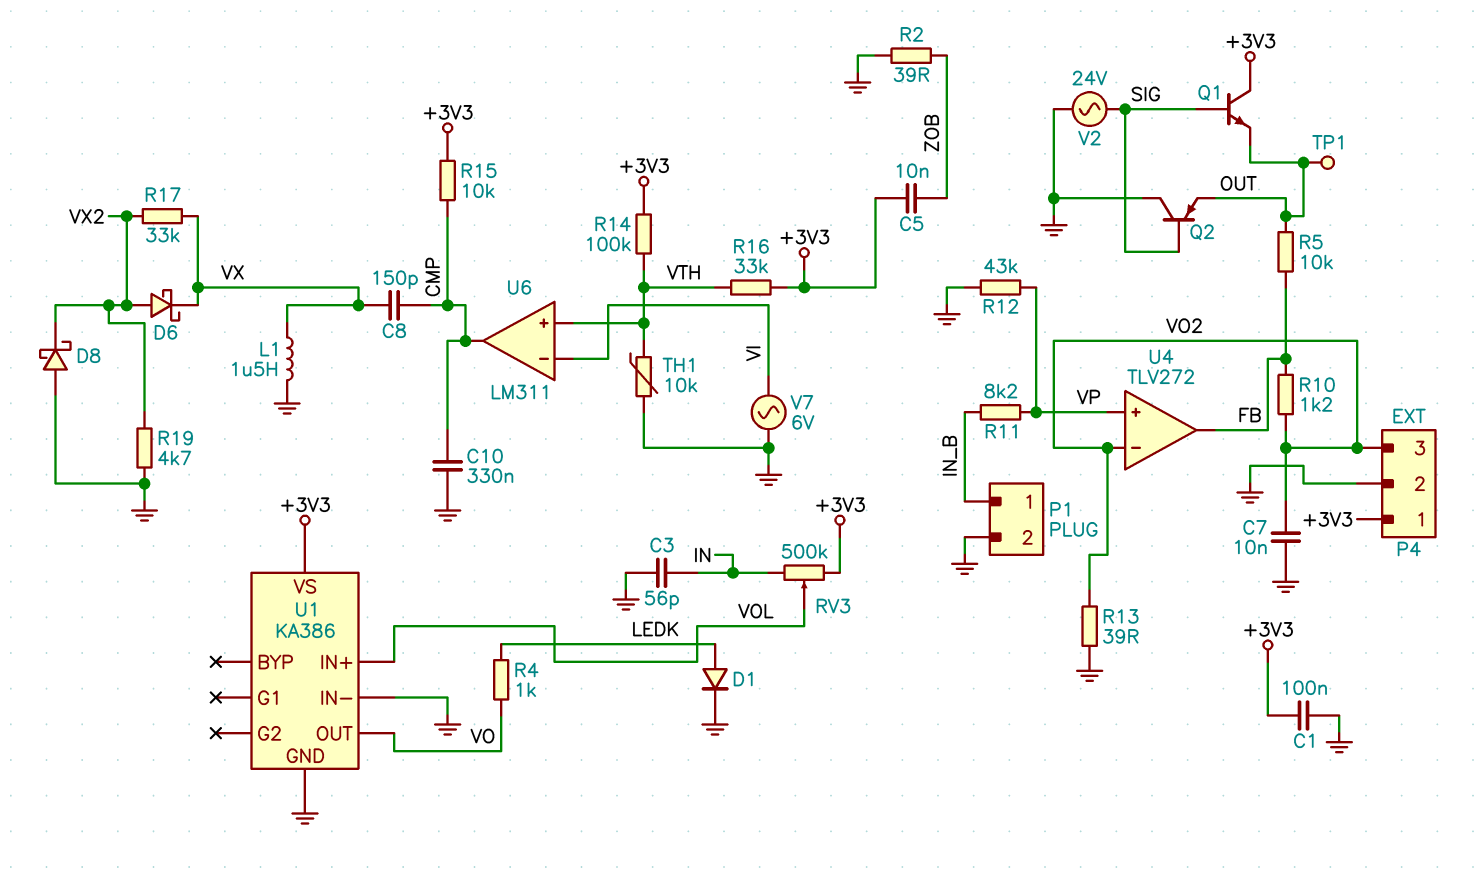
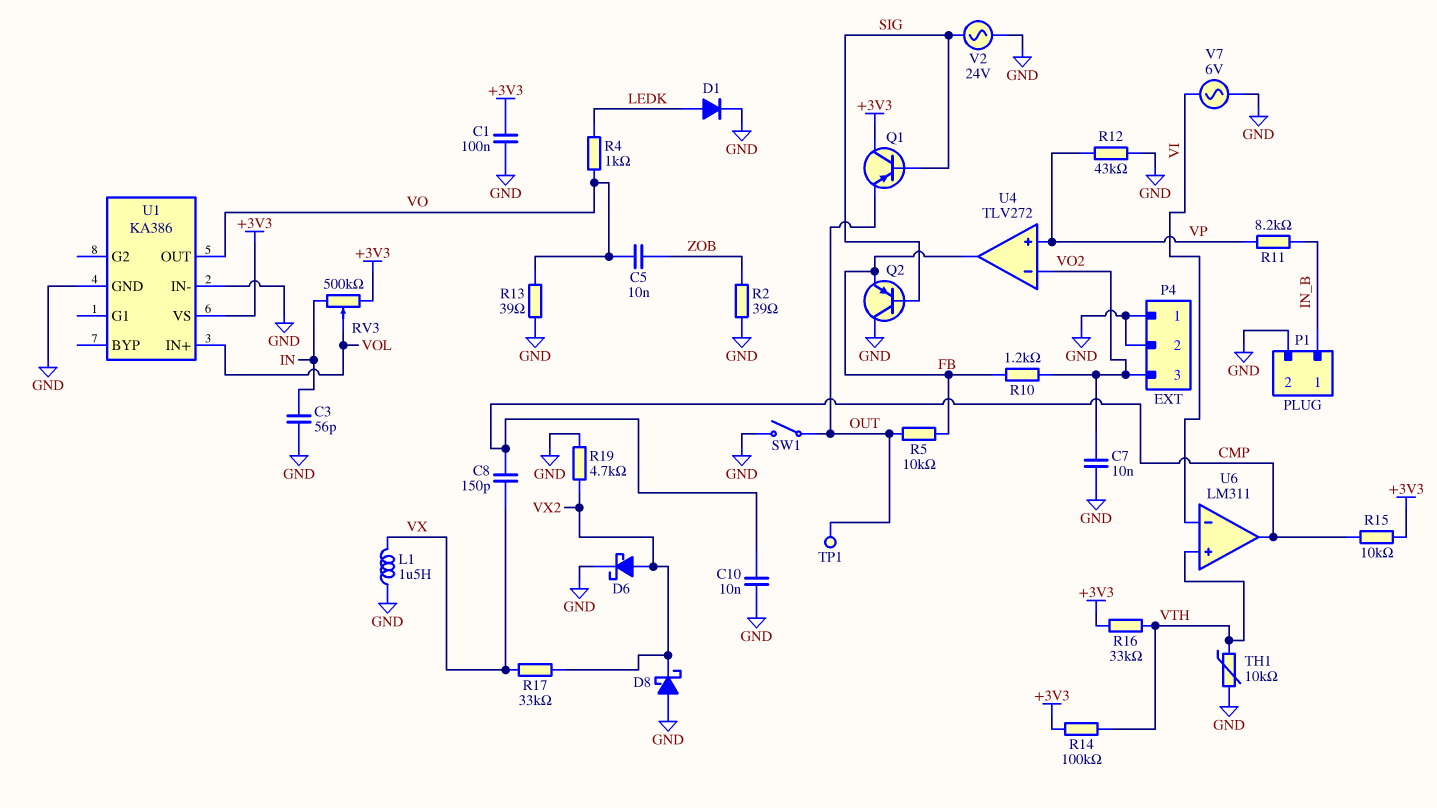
C5: 10nF (+3V3, ZOB) -> 10nF (VO, ZOB)
C10: 330nF (CMP, GND) -> 10nF (CMP, GND)
D6: schottky (A VX2, K VX) -> schottky (A VX2, K GND)
P4 pin 1: +3V3 -> GND
Q1: NPN (B SIG, C +3V3, E OUT) -> PNP (B SIG, C +3V3, E OUT)
Q2: PNP (B SIG, C GND, E OUT) -> PNP (B SIG, C GND, E FB)
R13: 39 (GND, VO2) -> 39 (GND, VO)
SW1: none -> switch (GND, OUT)

